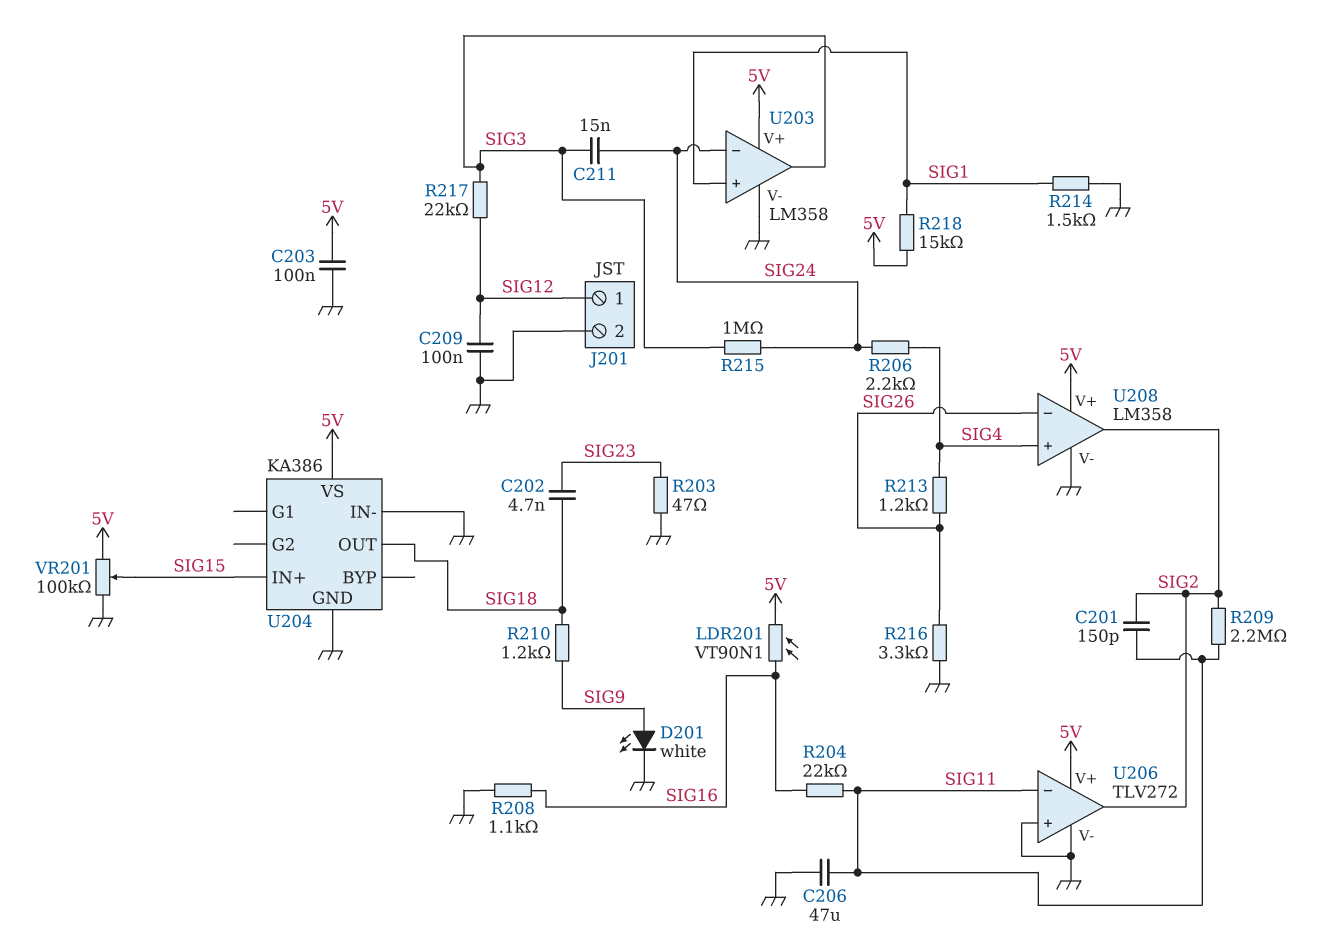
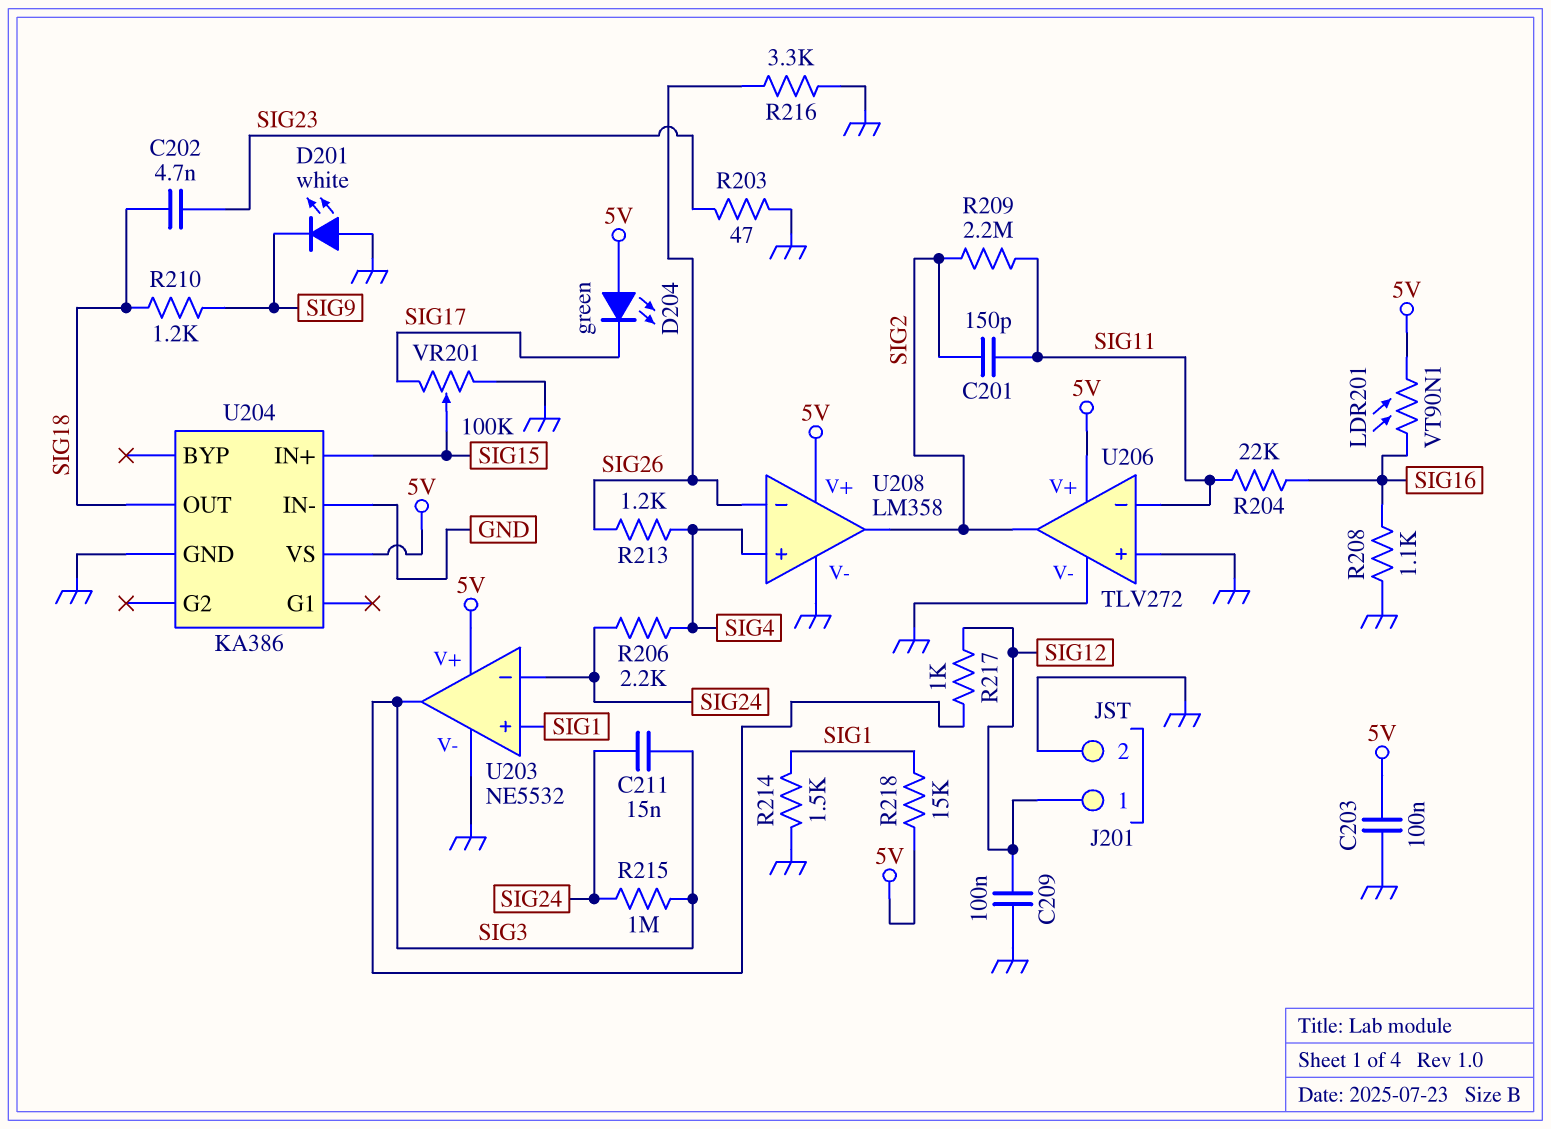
C206: 47uF (GND, SIG11) -> none
D201: LED white (A SIG9, K GND) -> LED white (A GND, K SIG9)
D204: none -> LED green (A 5V, K SIG17)
R217: 22k (SIG3, SIG12) -> 1k (SIG3, SIG12)
U203: LM358 -> NE5532
VR201: 100k (5V, GND, wiper SIG15) -> 100k (GND, SIG17, wiper SIG15)

